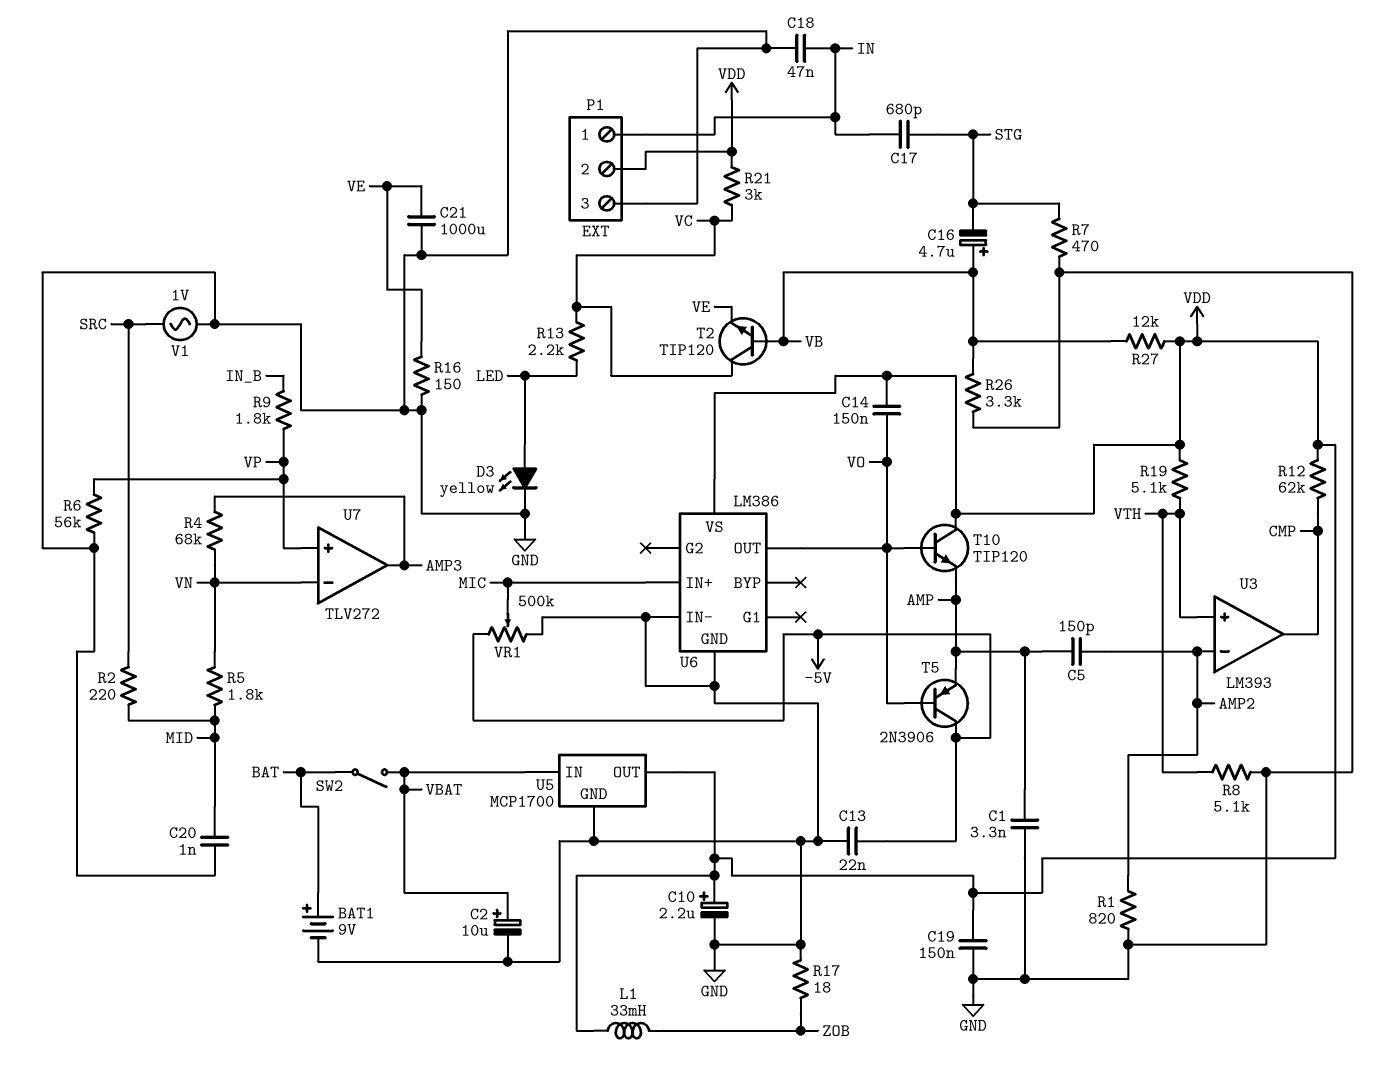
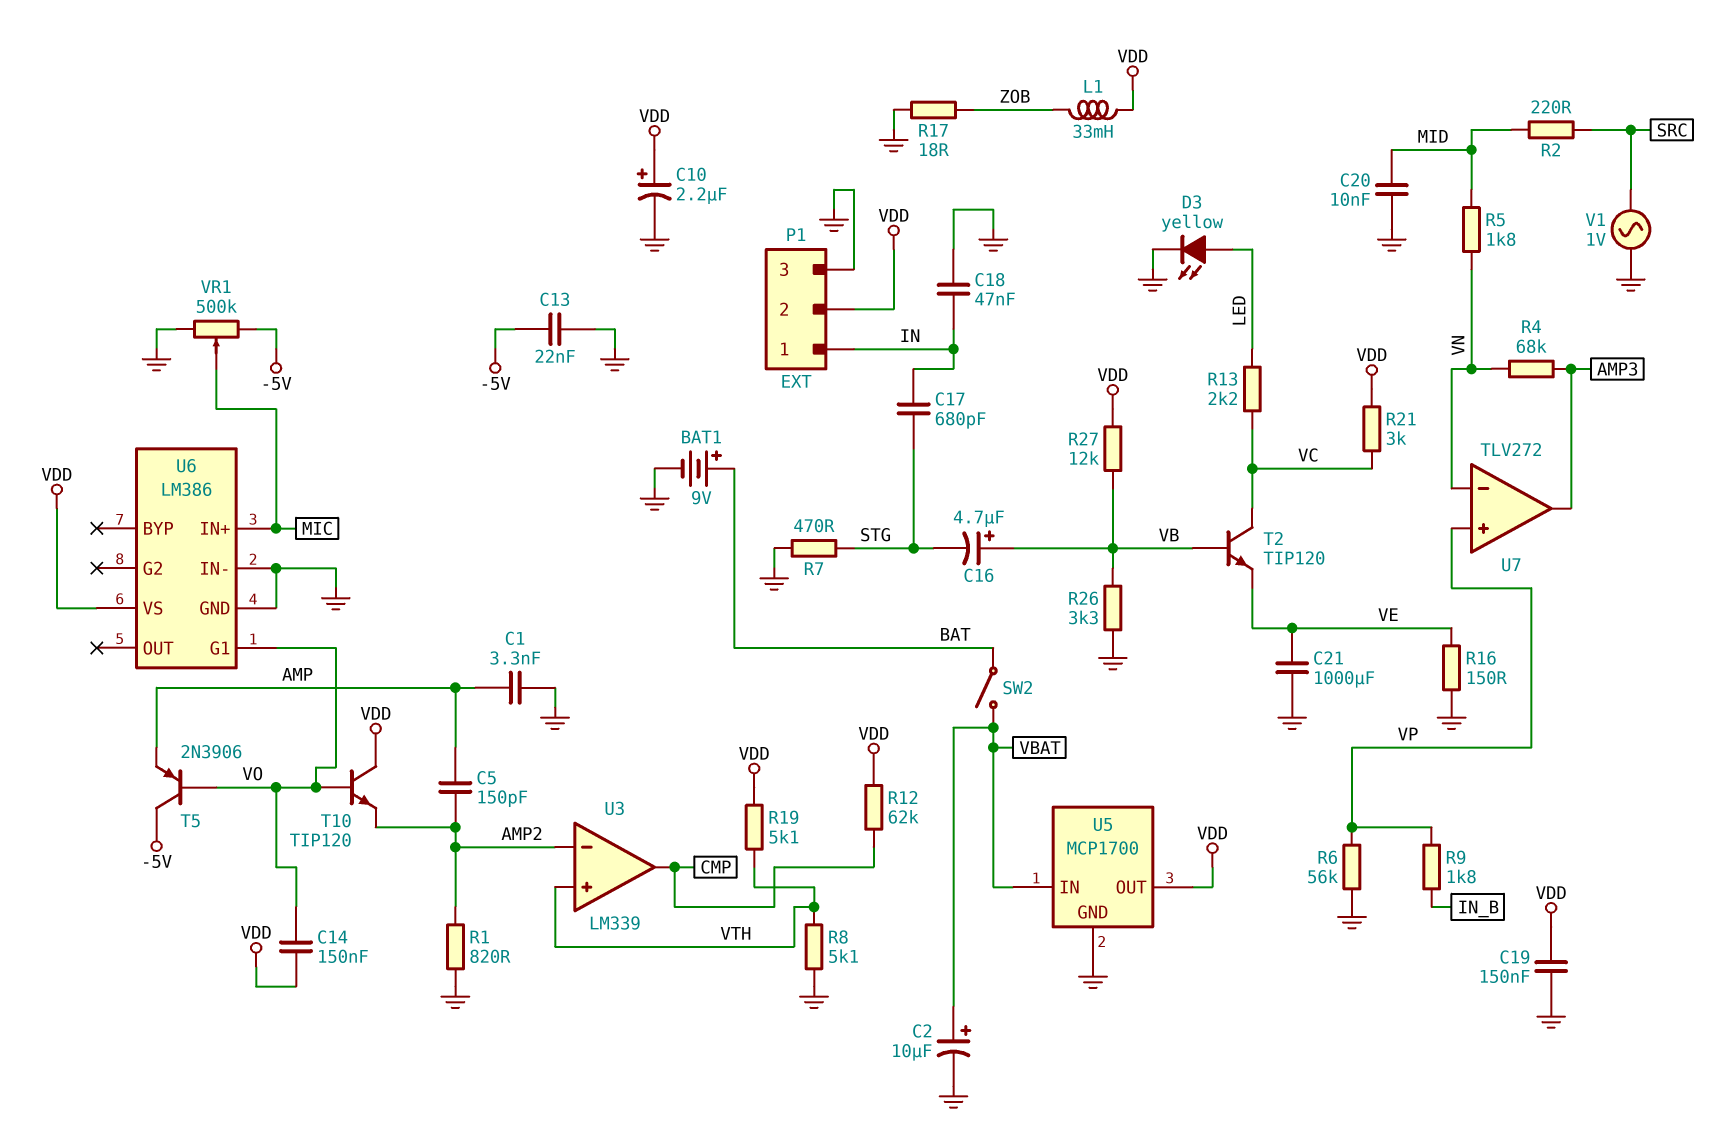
C20: 1nF (GND, MID) -> 10nF (GND, MID)
T10: NPN TIP120 (B VO, C VDD, E AMP) -> NPN TIP120 (B VO, C VDD, E AMP2)
U3: LM393 -> LM339
U6 pin G1: none -> VO
U6 pin OUT: VO -> none

